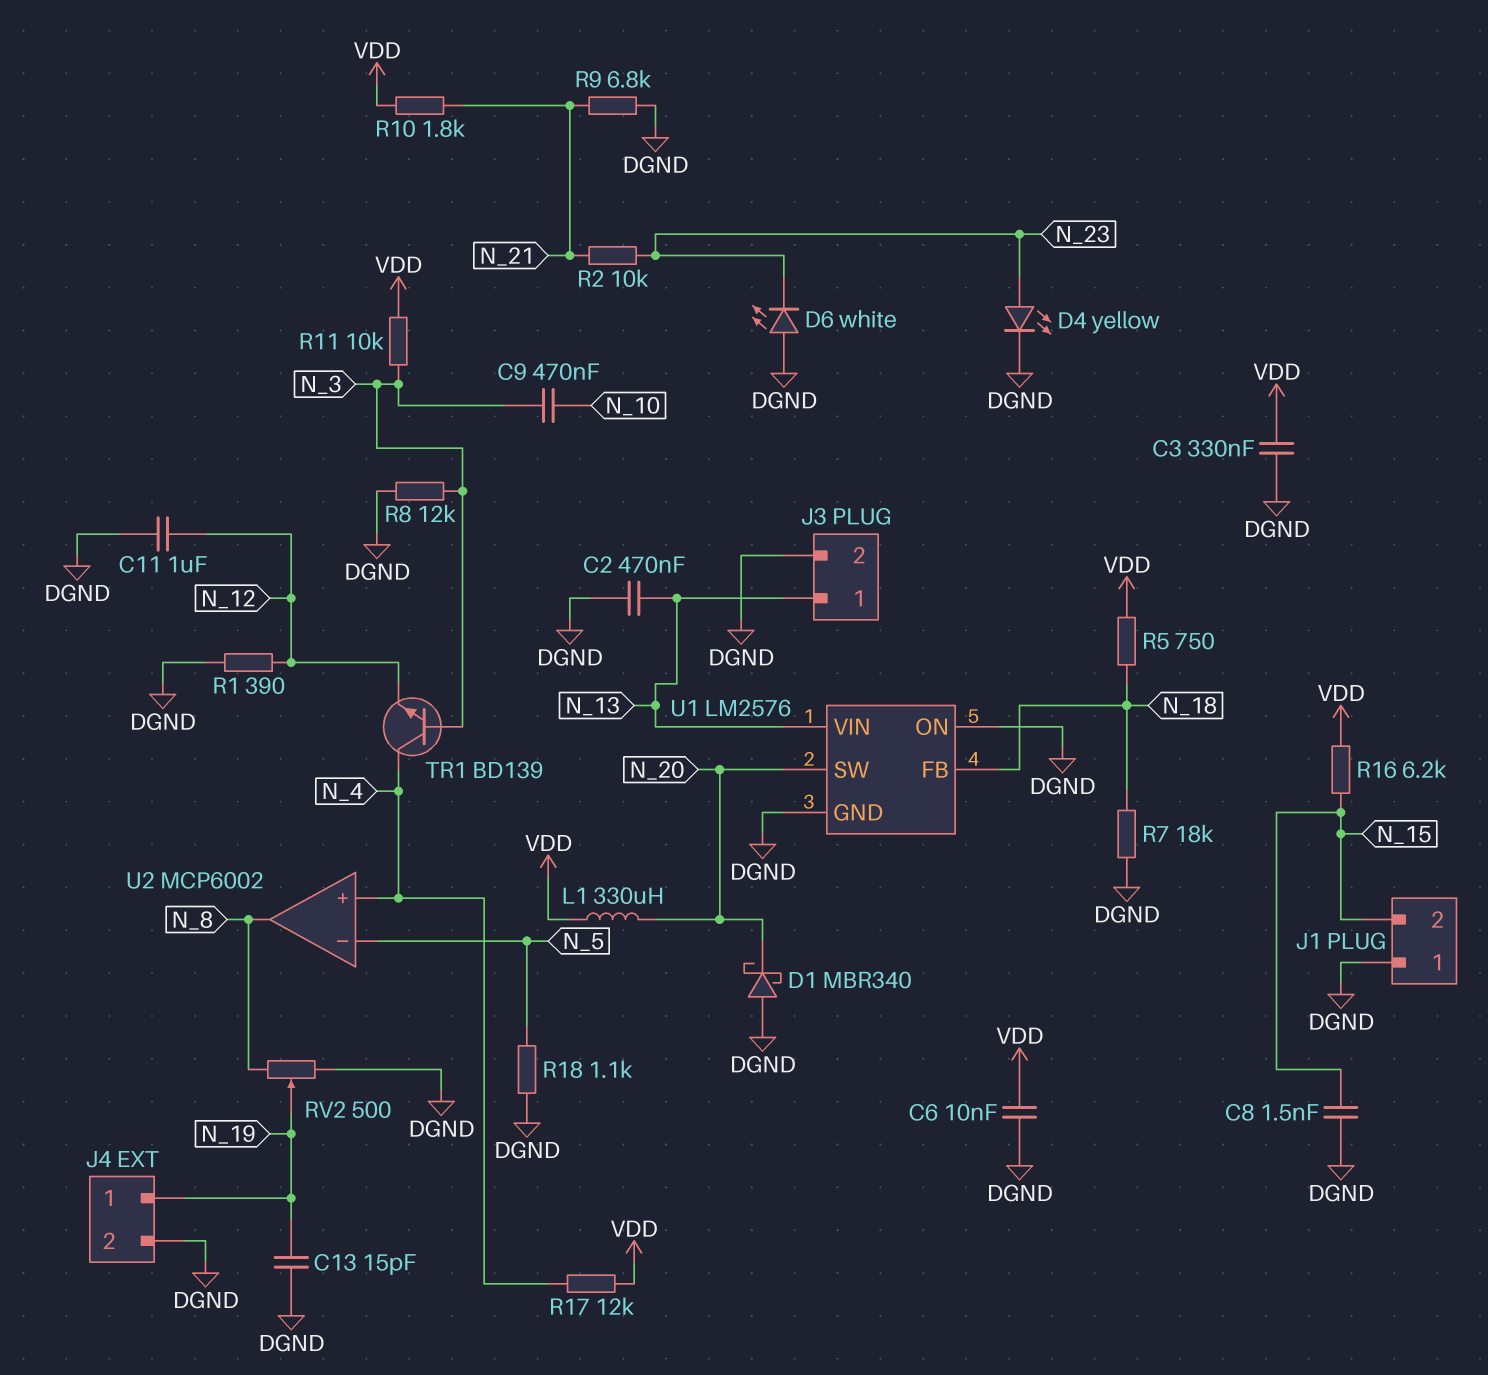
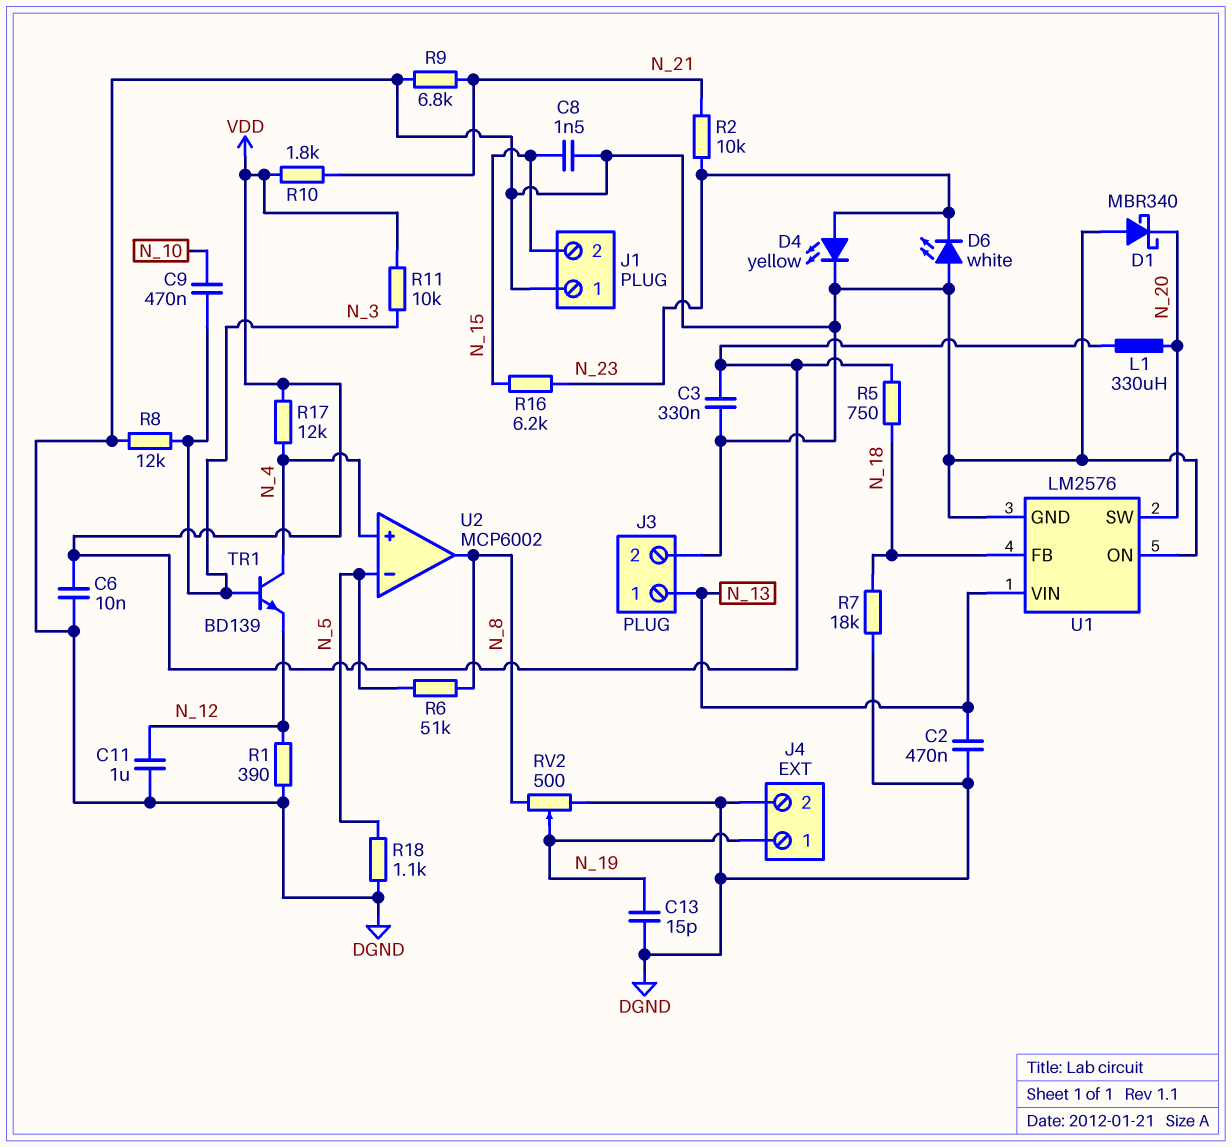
R6: none -> 51k (N_5, N_8)
R16: 6.2k (N_15, VDD) -> 6.2k (N_15, N_23)

